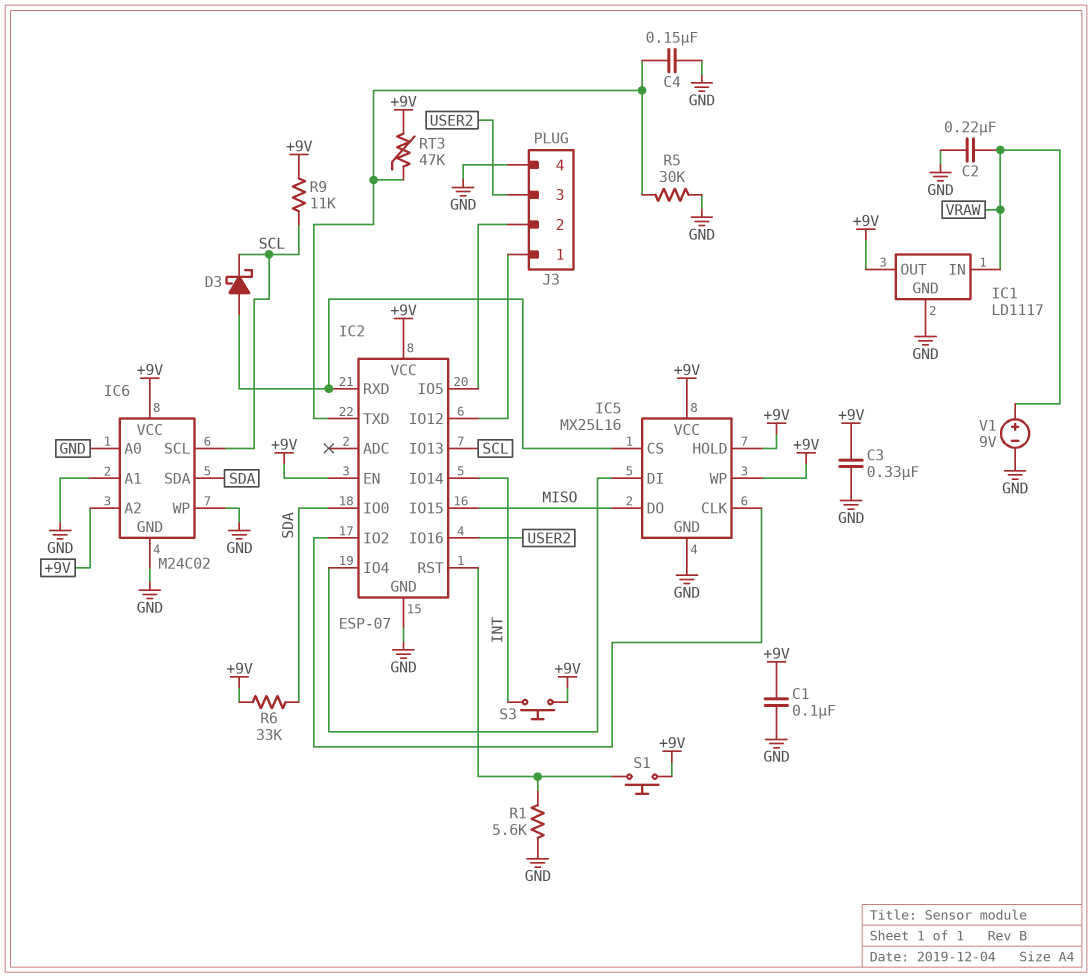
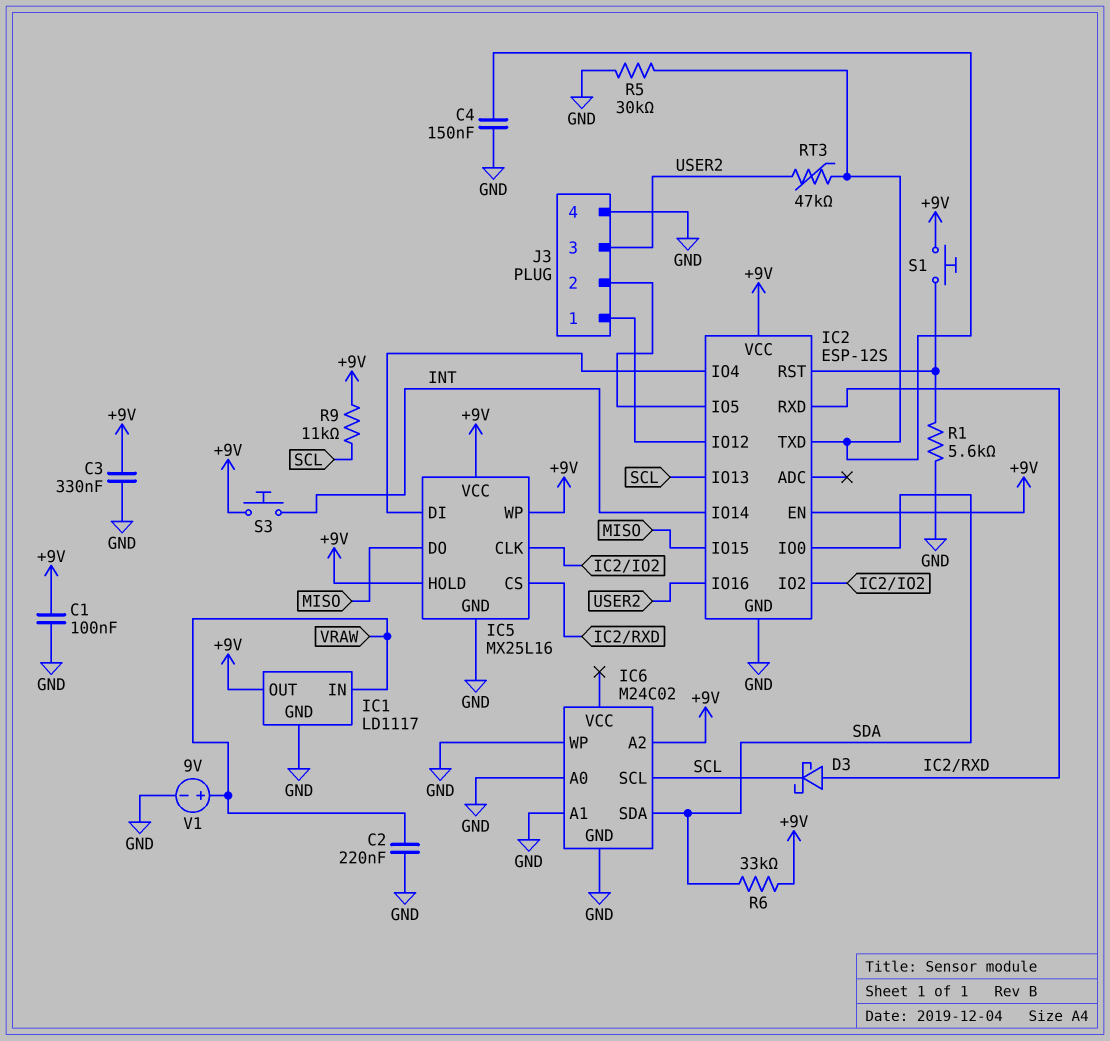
IC2: ESP-07 -> ESP-12S
IC6 pin VCC: +9V -> none
RT3: 47k (+9V, IC2/TXD) -> 47k (IC2/TXD, USER2)

